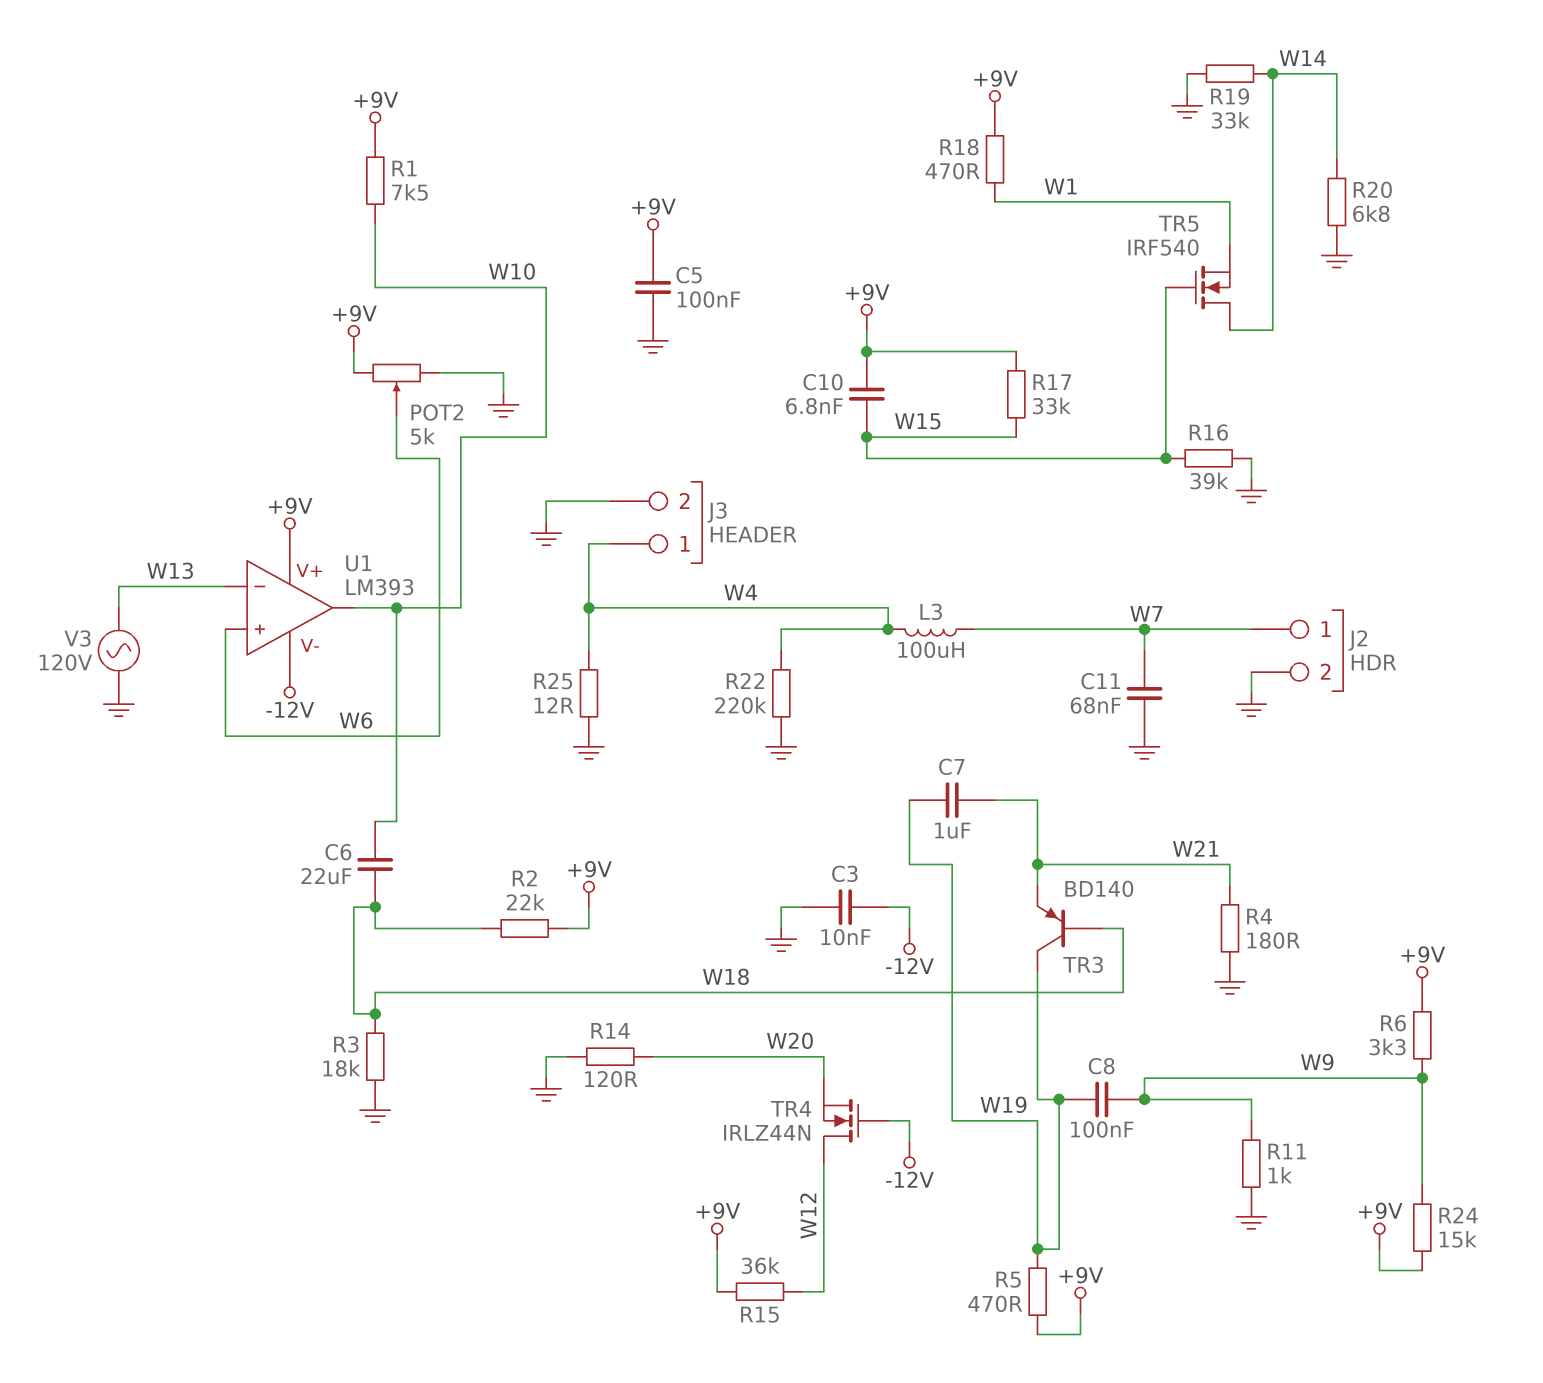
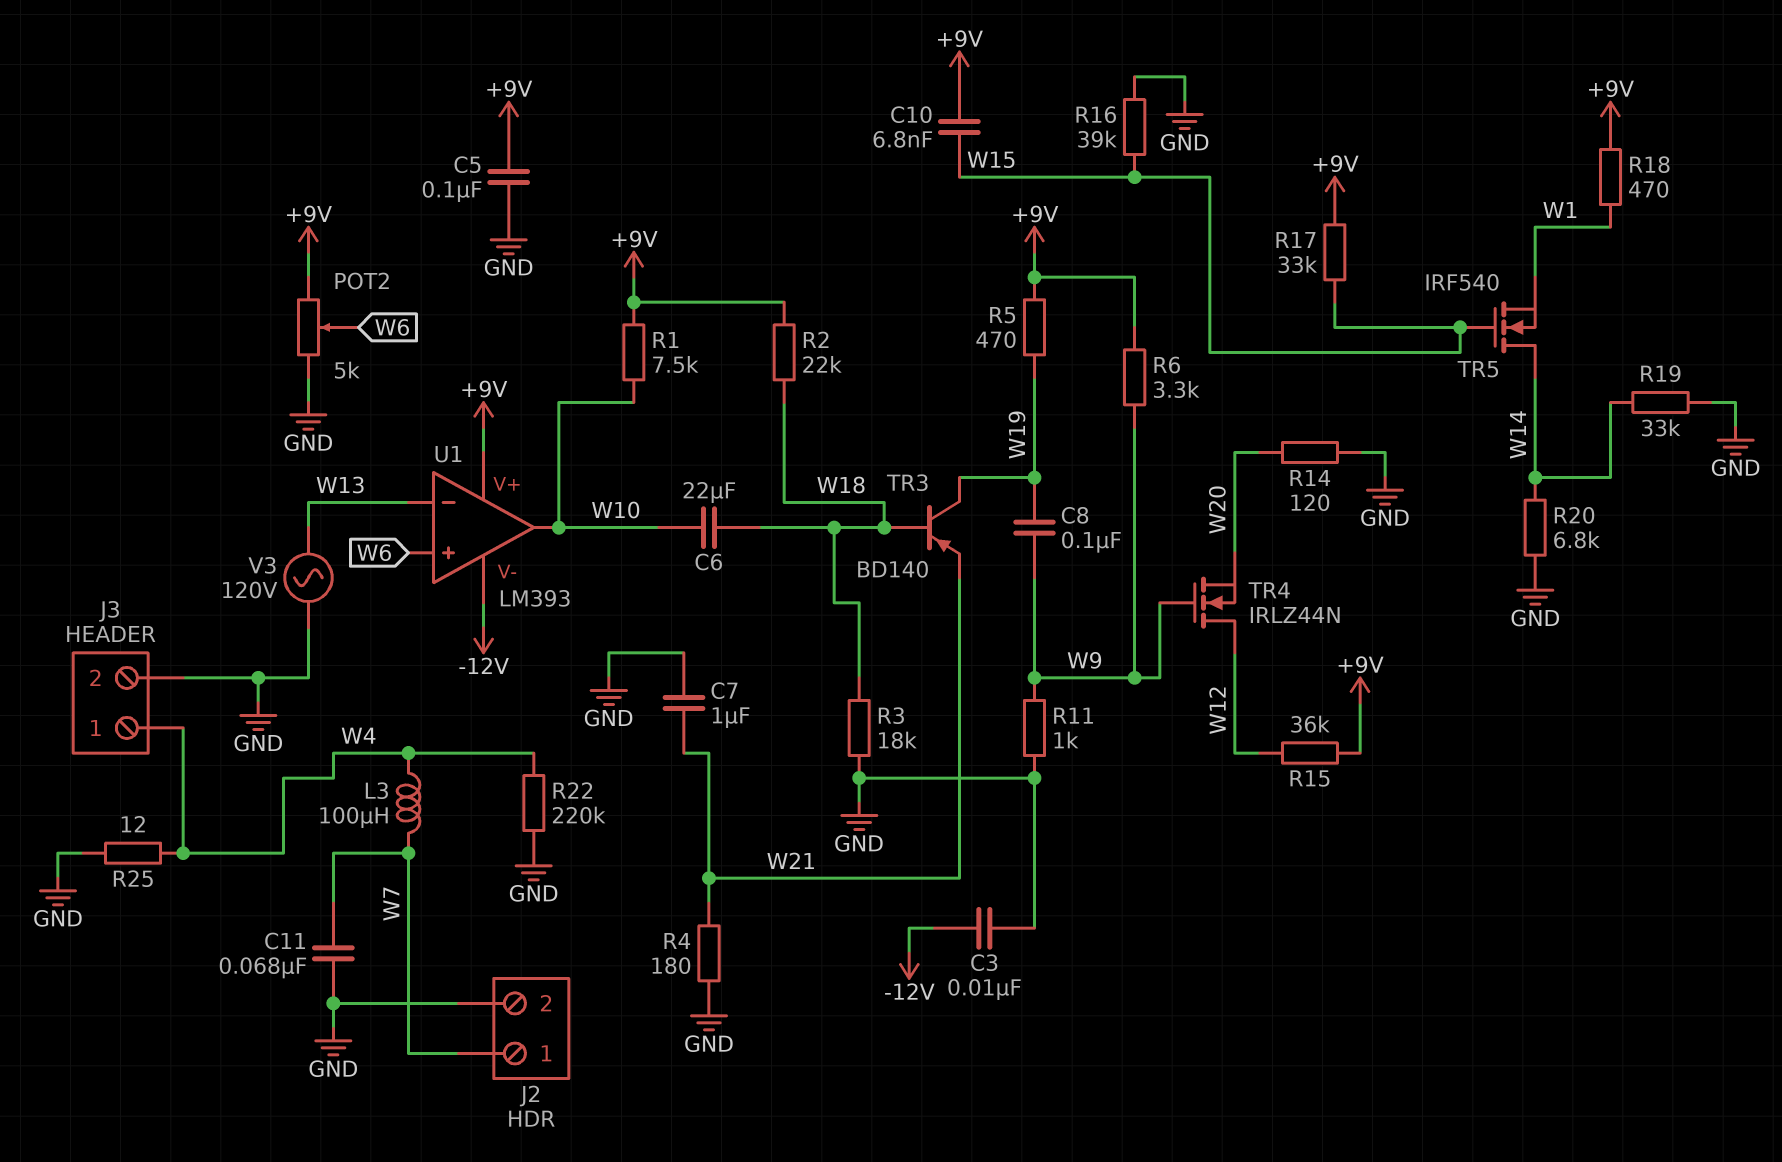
C7: 1uF (W19, W21) -> 1uF (GND, W21)
R24: 15k (+9V, W9) -> none
TR4: NMOS IRLZ44N (G -12V, D W12, S W20) -> NMOS IRLZ44N (G W9, D W12, S W20)

